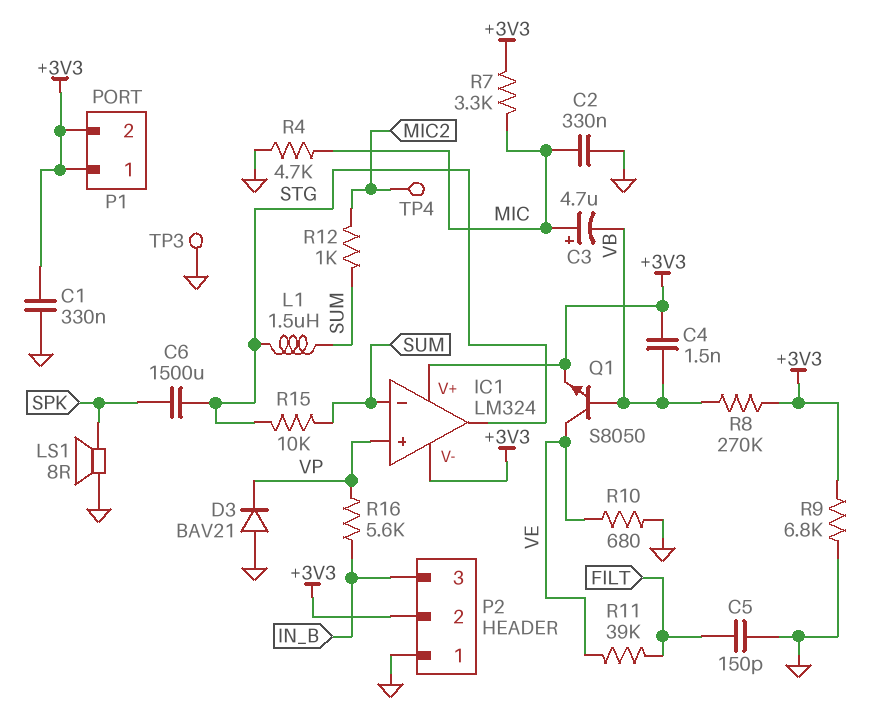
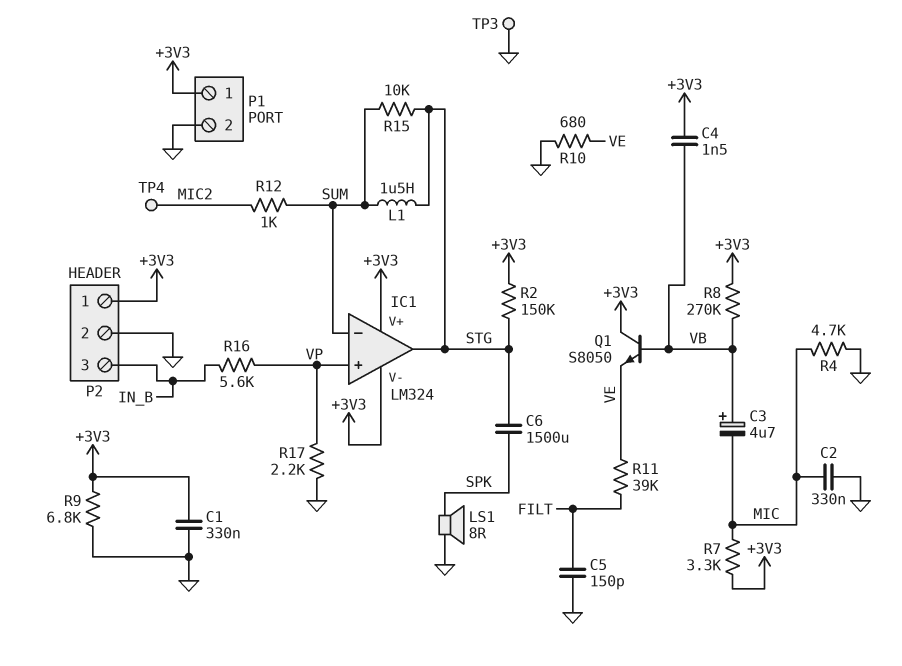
C3: 4.7uF (plus MIC, minus VB) -> 4.7uF (plus VB, minus MIC)
D3: diode BAV21 (A GND, K VP) -> none
P1 pin 2: +3V3 -> GND
P2 pin 1: GND -> +3V3
P2 pin 2: +3V3 -> GND
Q1: NPN S8050 (B VB, C VE, E +3V3) -> NPN S8050 (B VB, C +3V3, E VE)
R2: none -> 150k (+3V3, STG)
R17: none -> 2.2k (GND, VP)

